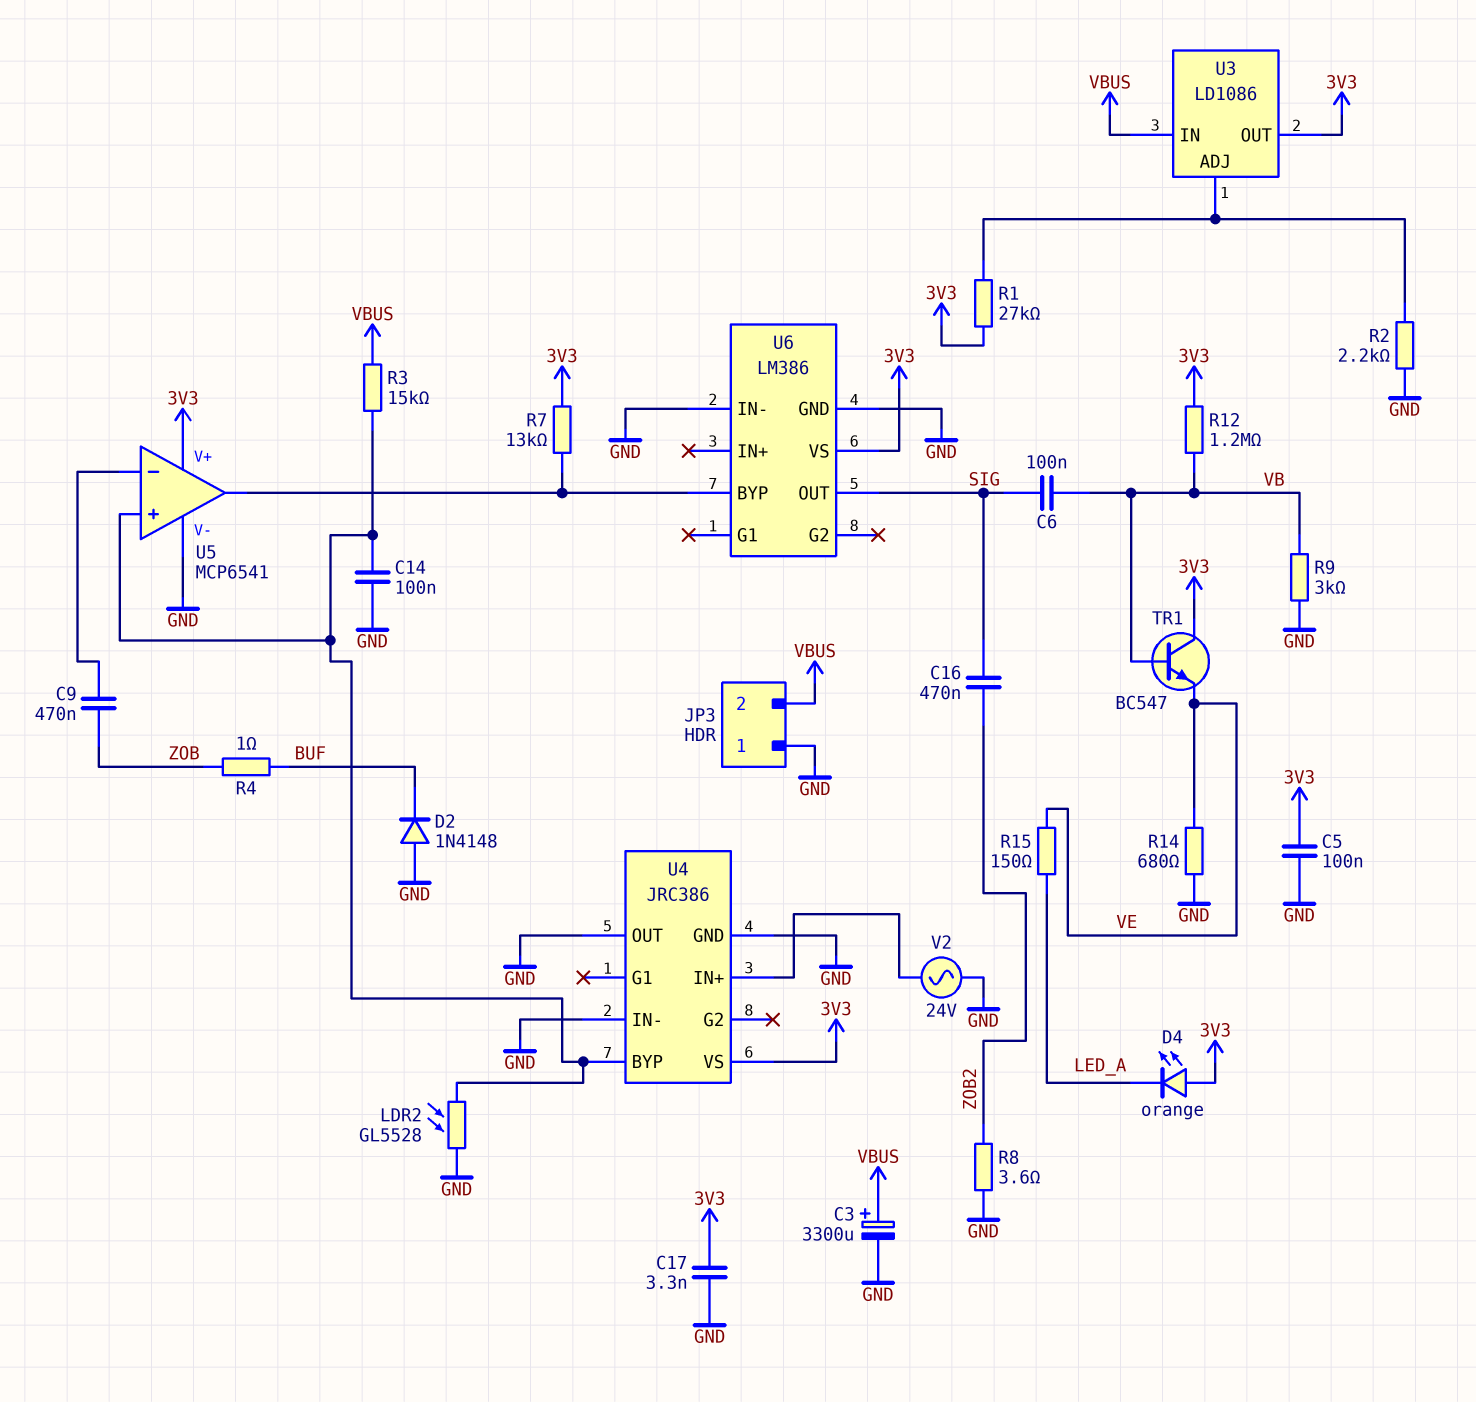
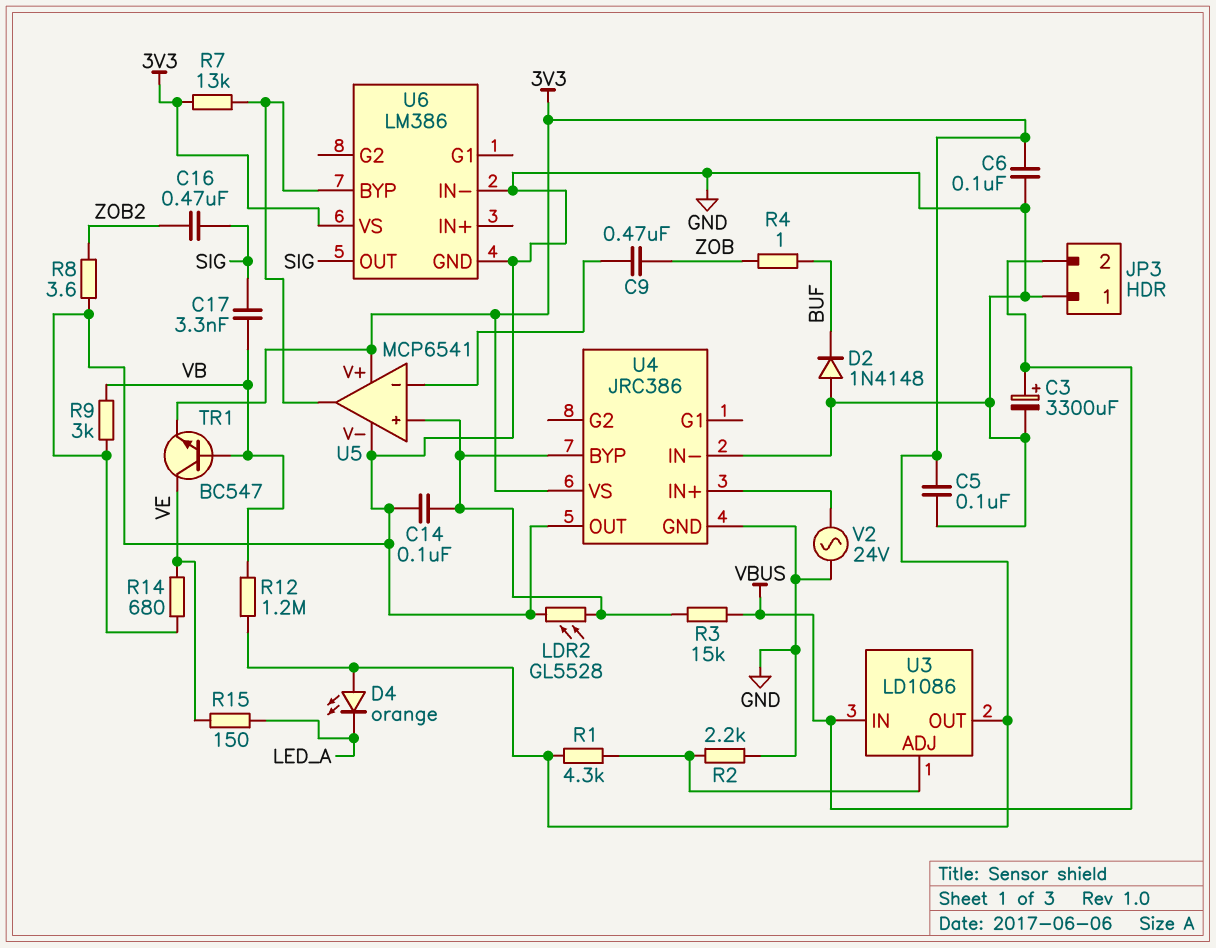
C6: 100nF (SIG, VB) -> 100nF (3V3, GND)
C17: 3.3nF (3V3, GND) -> 3.3nF (SIG, VB)
R1: 27k (3V3, U3/ADJ) -> 4.3k (3V3, U3/ADJ)
TR1: NPN BC547 (B VB, C 3V3, E VE) -> NPN BC547 (B VB, C VE, E 3V3)

